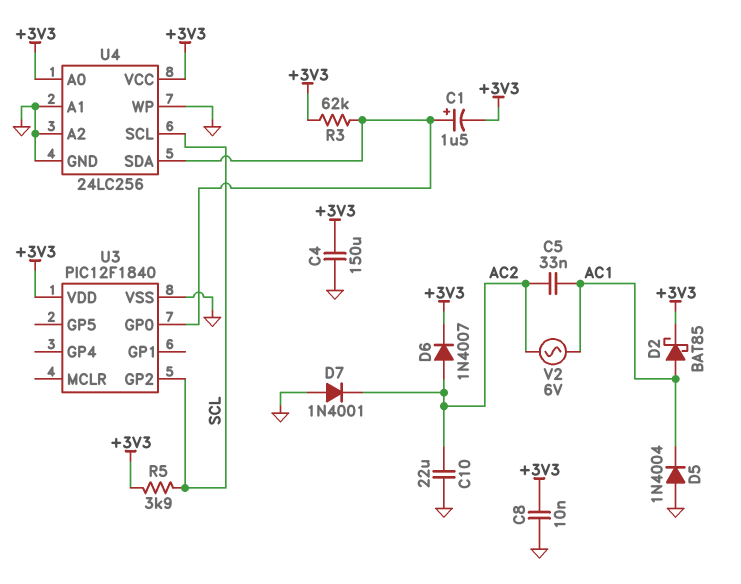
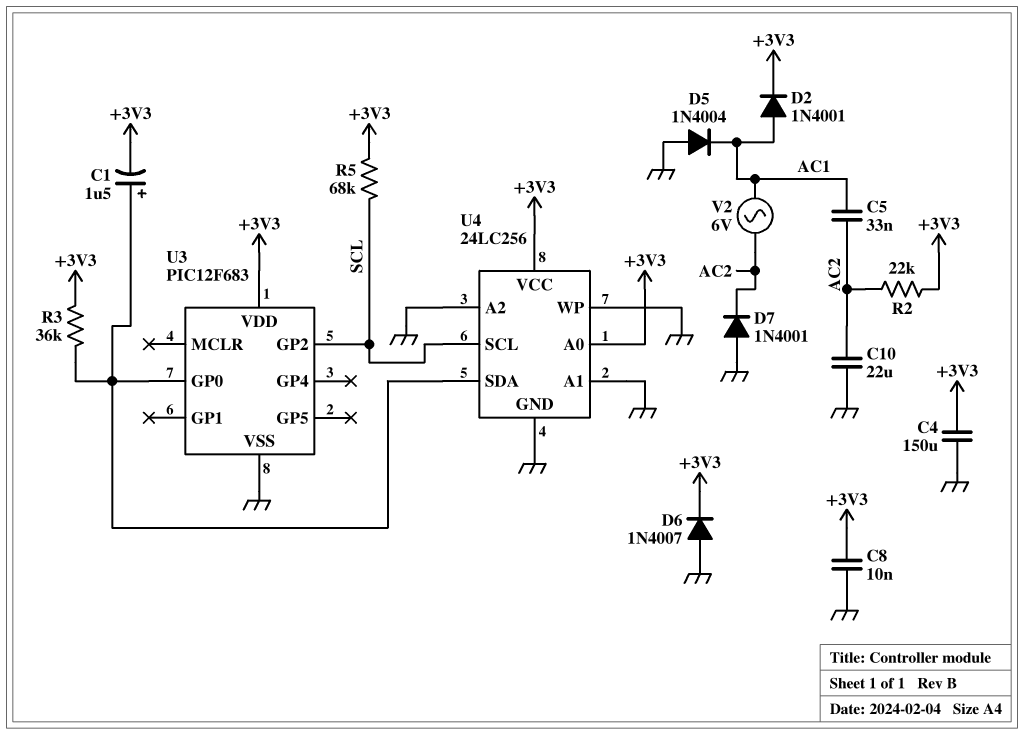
D2: schottky BAT85 (A AC1, K +3V3) -> diode 1N4001 (A AC1, K +3V3)
D6: diode 1N4007 (A AC2, K +3V3) -> diode 1N4007 (A GND, K +3V3)
R2: none -> 22k (+3V3, AC2)
R3: 62k (+3V3, U3/GP0) -> 36k (+3V3, U3/GP0)
R5: 3.9k (+3V3, SCL) -> 68k (+3V3, SCL)
U3: PIC12F1840 -> PIC12F683

